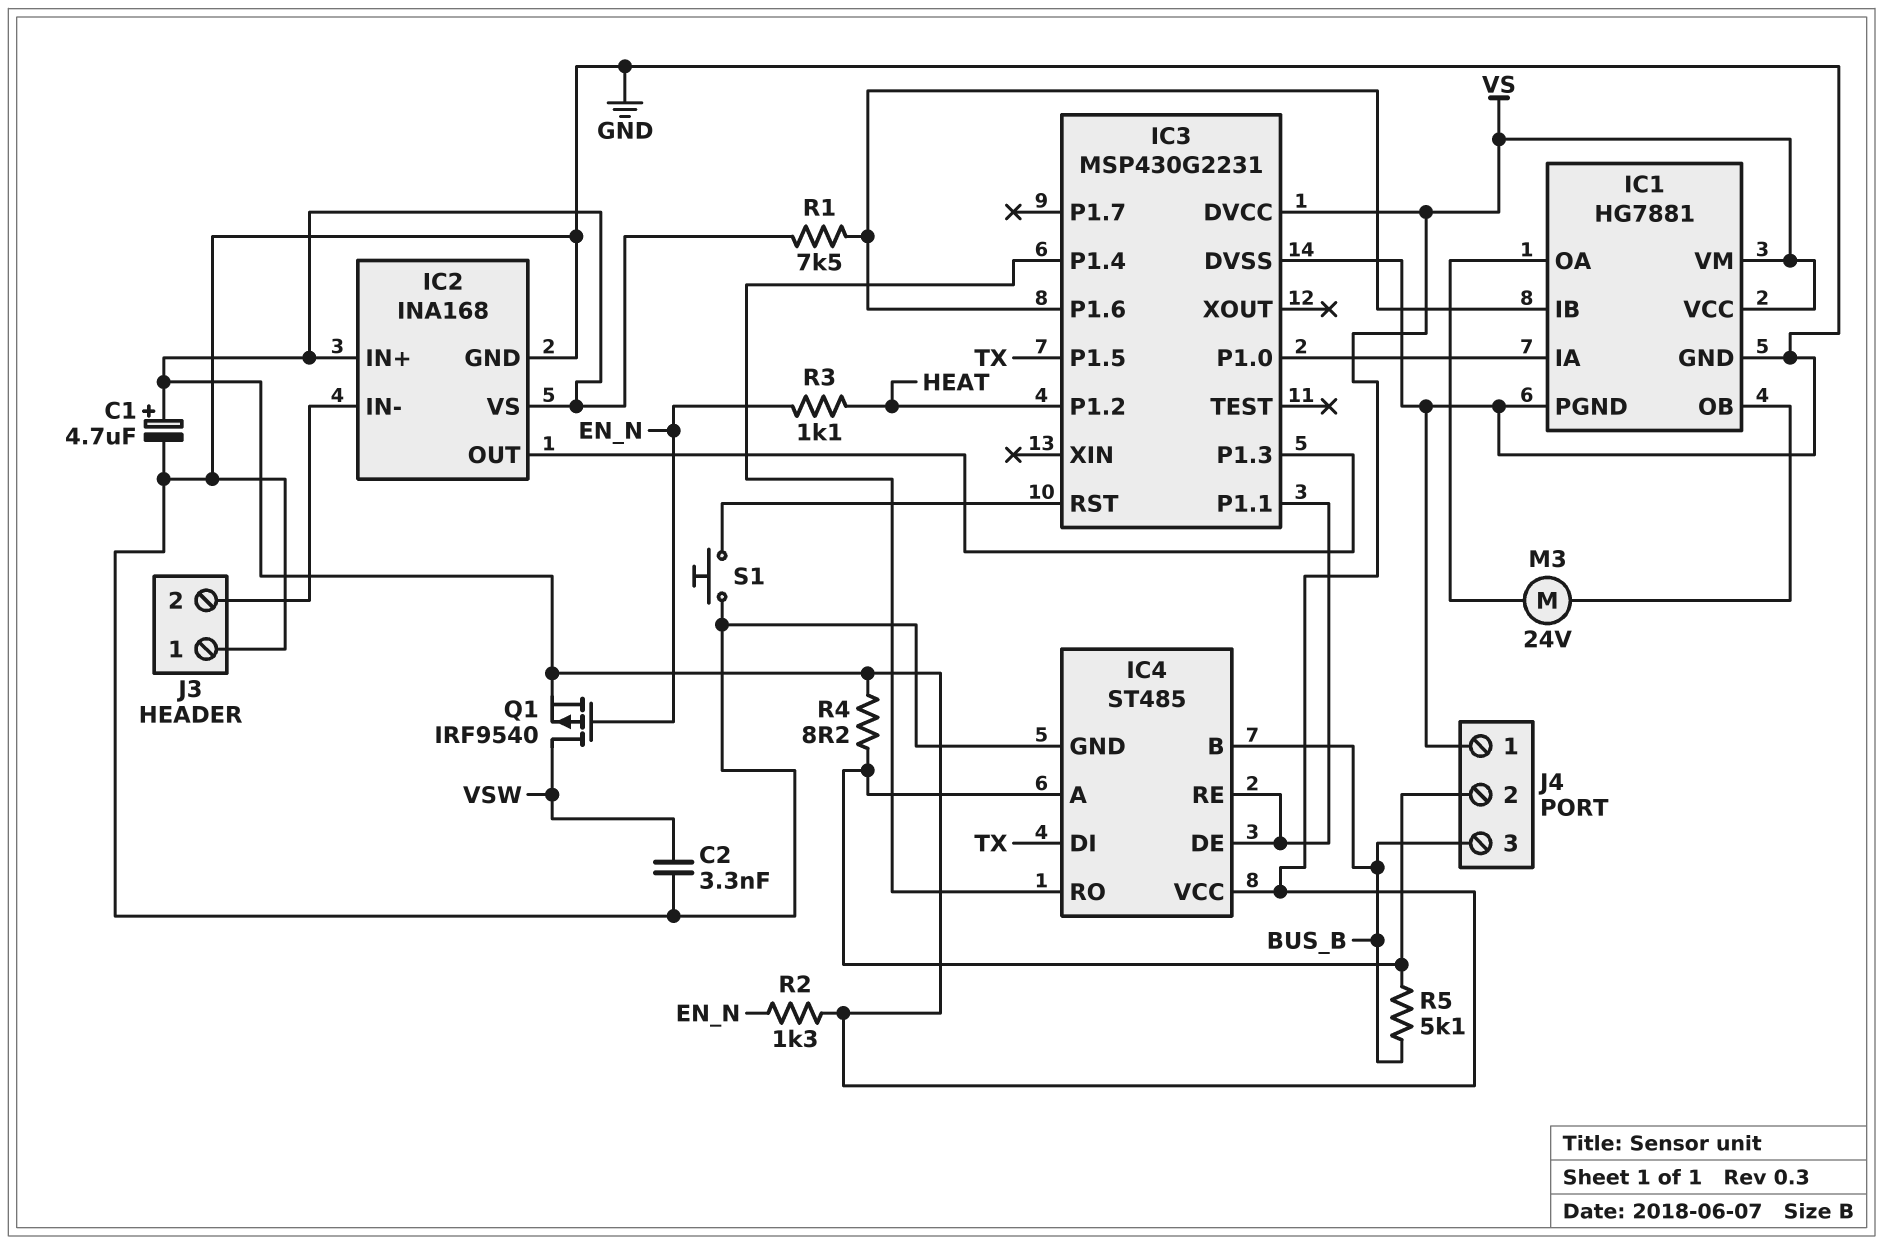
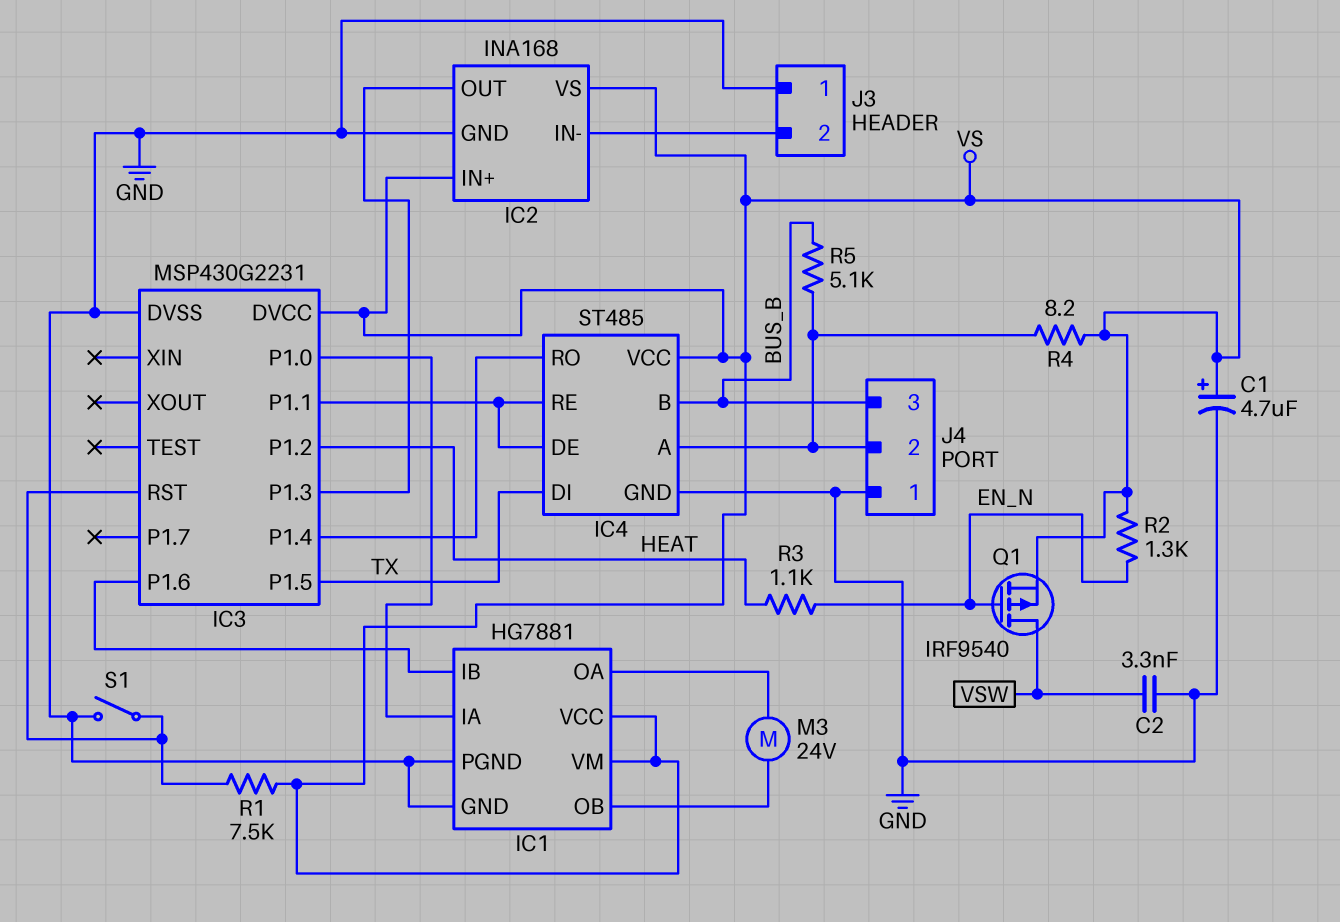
R1: 7.5k (IC1/IB, VS) -> 7.5k (IC3/RST, VS)
S1: button (GND, IC3/RST) -> switch (GND, IC3/RST)

